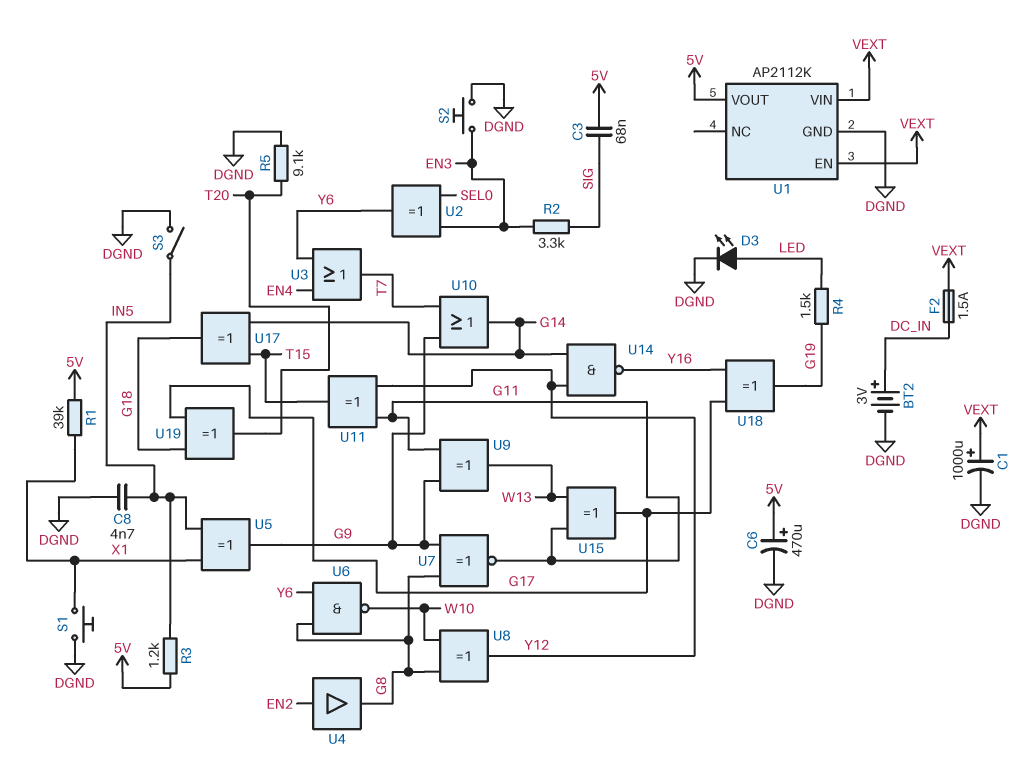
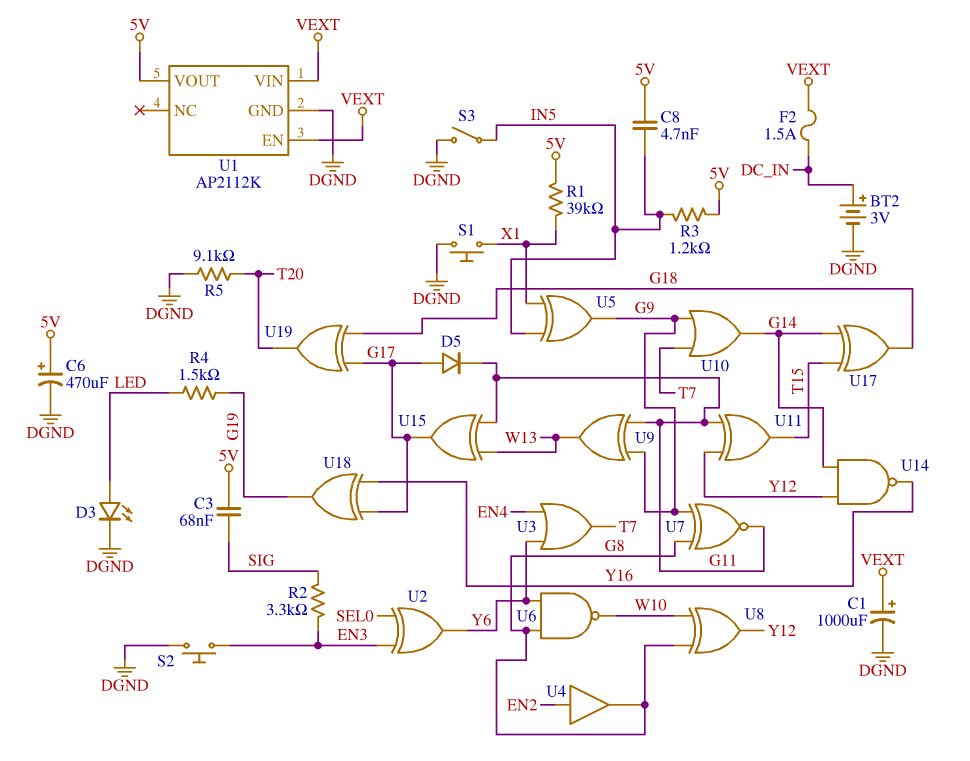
C8: 4.7nF (DGND, IN5) -> 4.7nF (5V, IN5)
D5: none -> diode (A G17, K G11)

